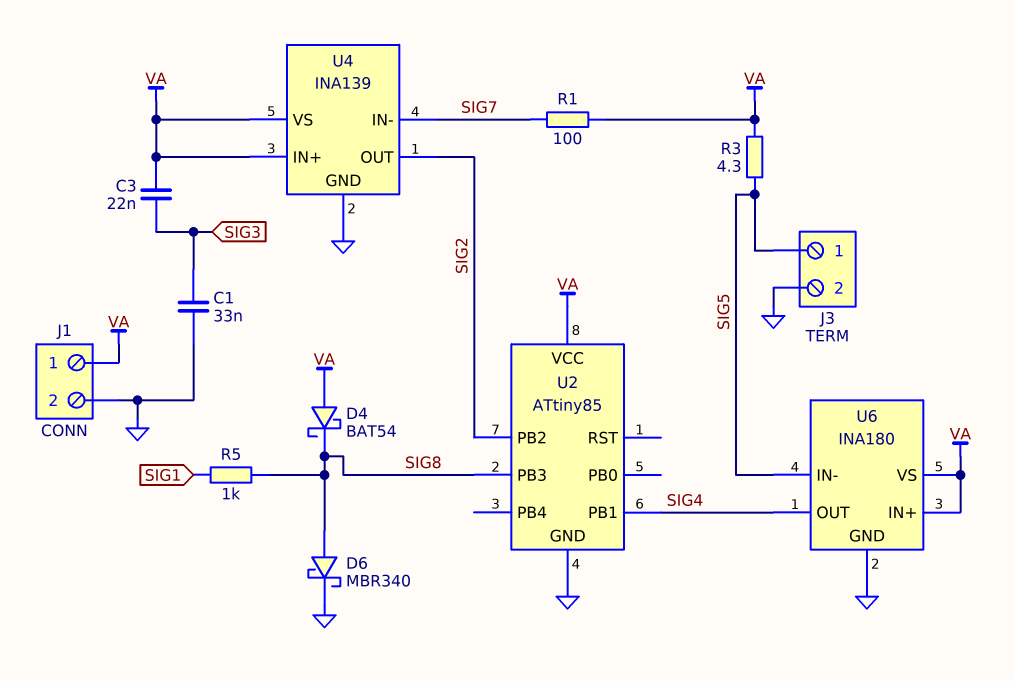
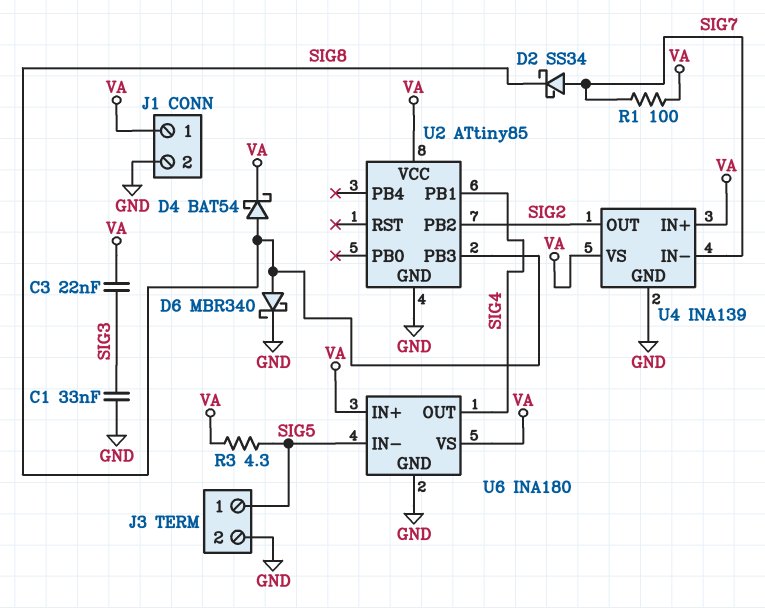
D2: none -> schottky SS34 (A SIG7, K SIG8)
D4: schottky BAT54 (A VA, K SIG8) -> schottky BAT54 (A SIG8, K VA)
R5: 1k (SIG1, SIG8) -> none

